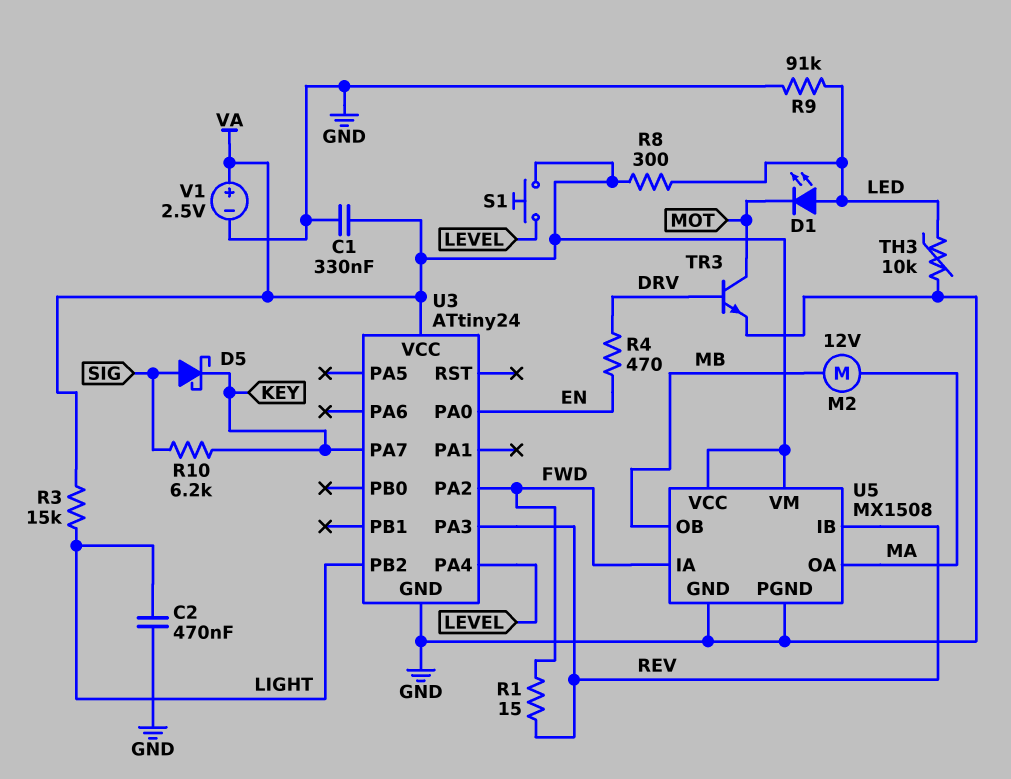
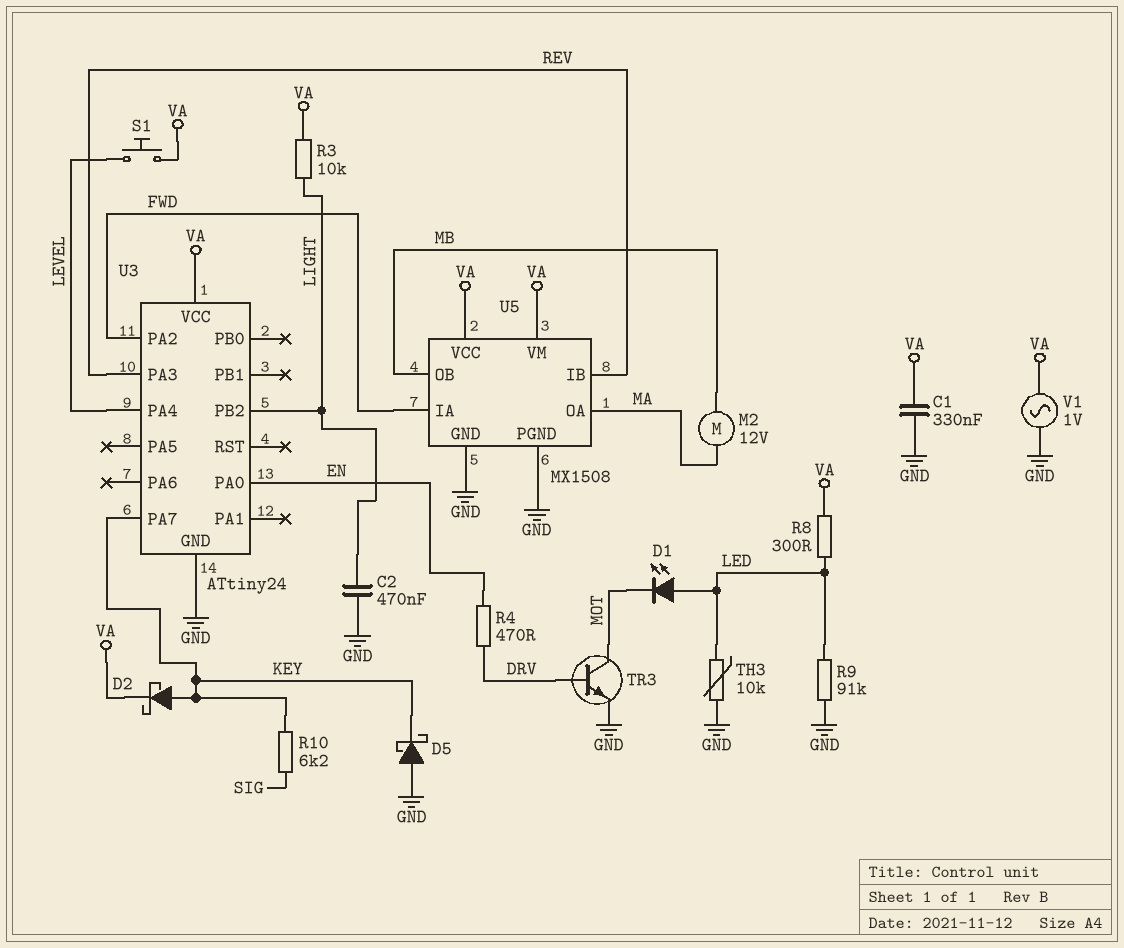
D2: none -> schottky (A KEY, K VA)
D5: schottky (A SIG, K KEY) -> schottky (A GND, K KEY)
R1: 15 (FWD, REV) -> none
R3: 15k (LIGHT, VA) -> 10k (LIGHT, VA)
V1: 2.5V (plus VA, minus GND) -> AC 1V (GND, VA)

